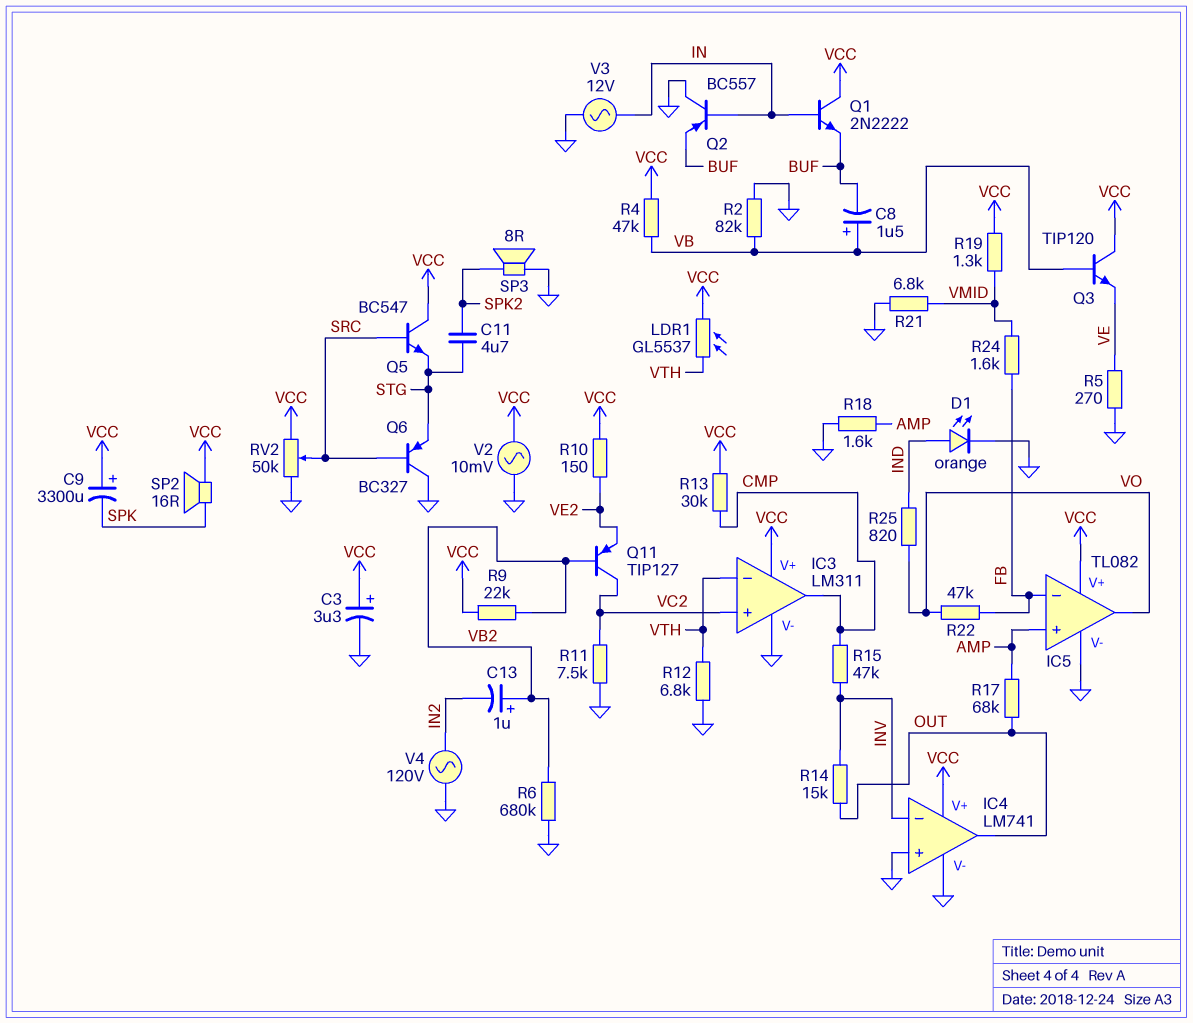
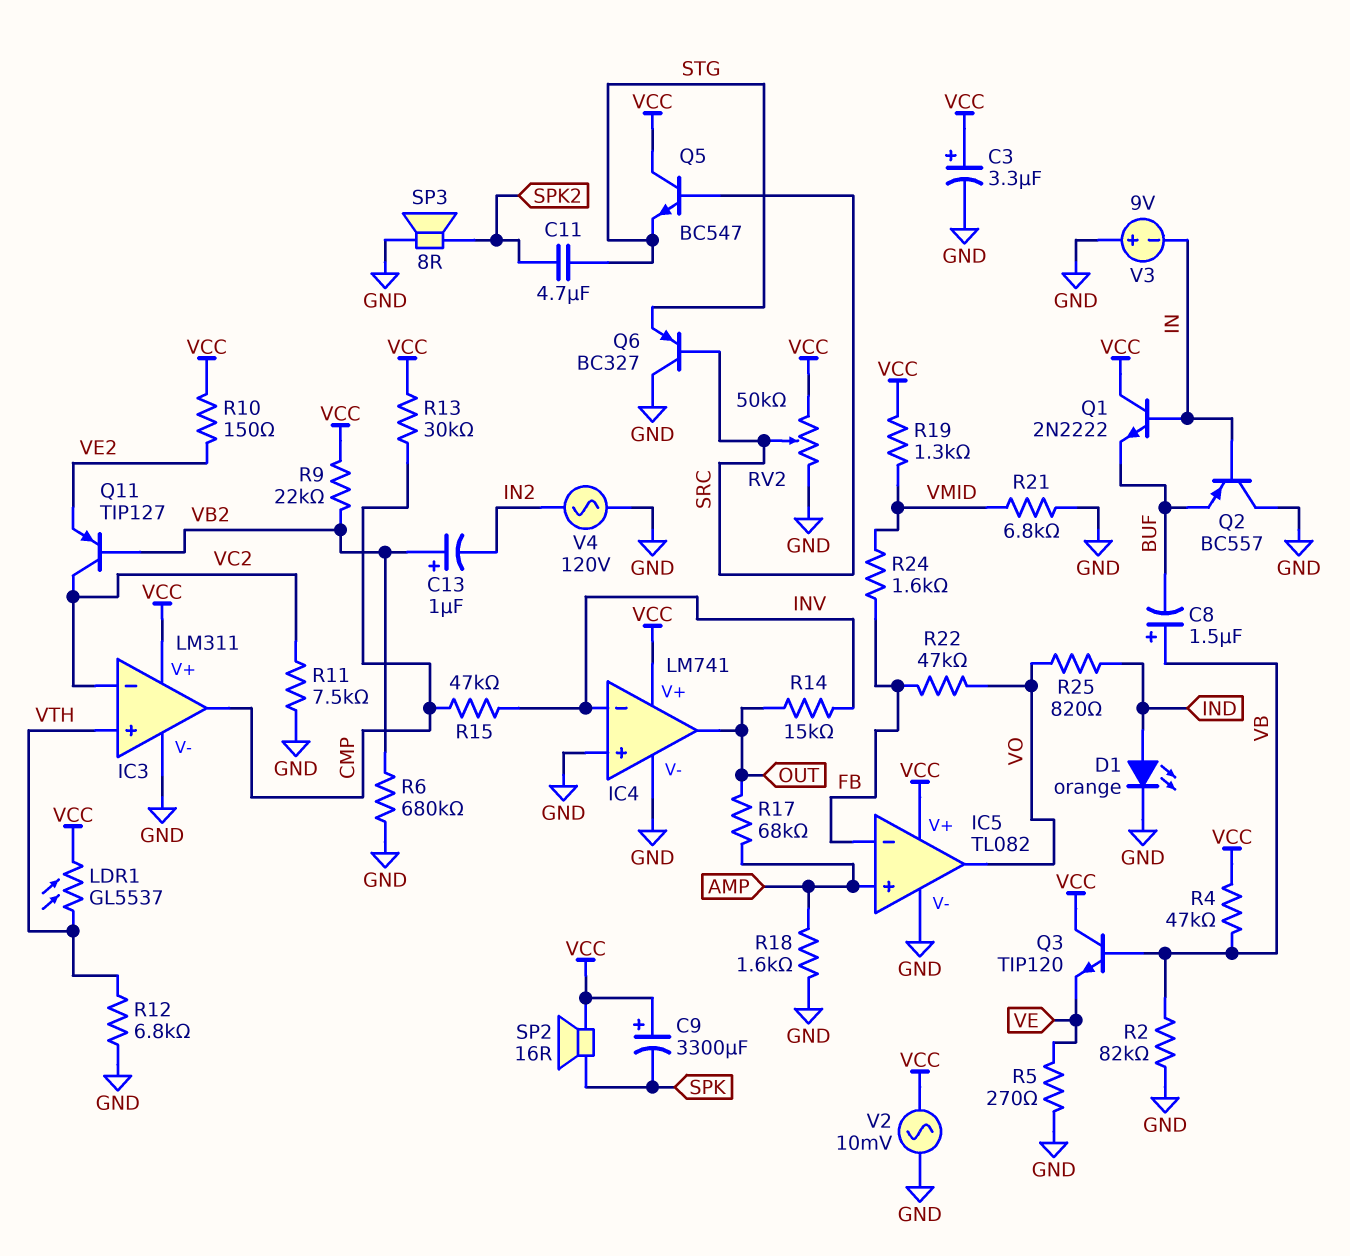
IC3 pin in+: VC2 -> VTH
IC3 pin in-: VTH -> VC2
V3: AC 12V (GND, IN) -> 9V (plus GND, minus IN)

